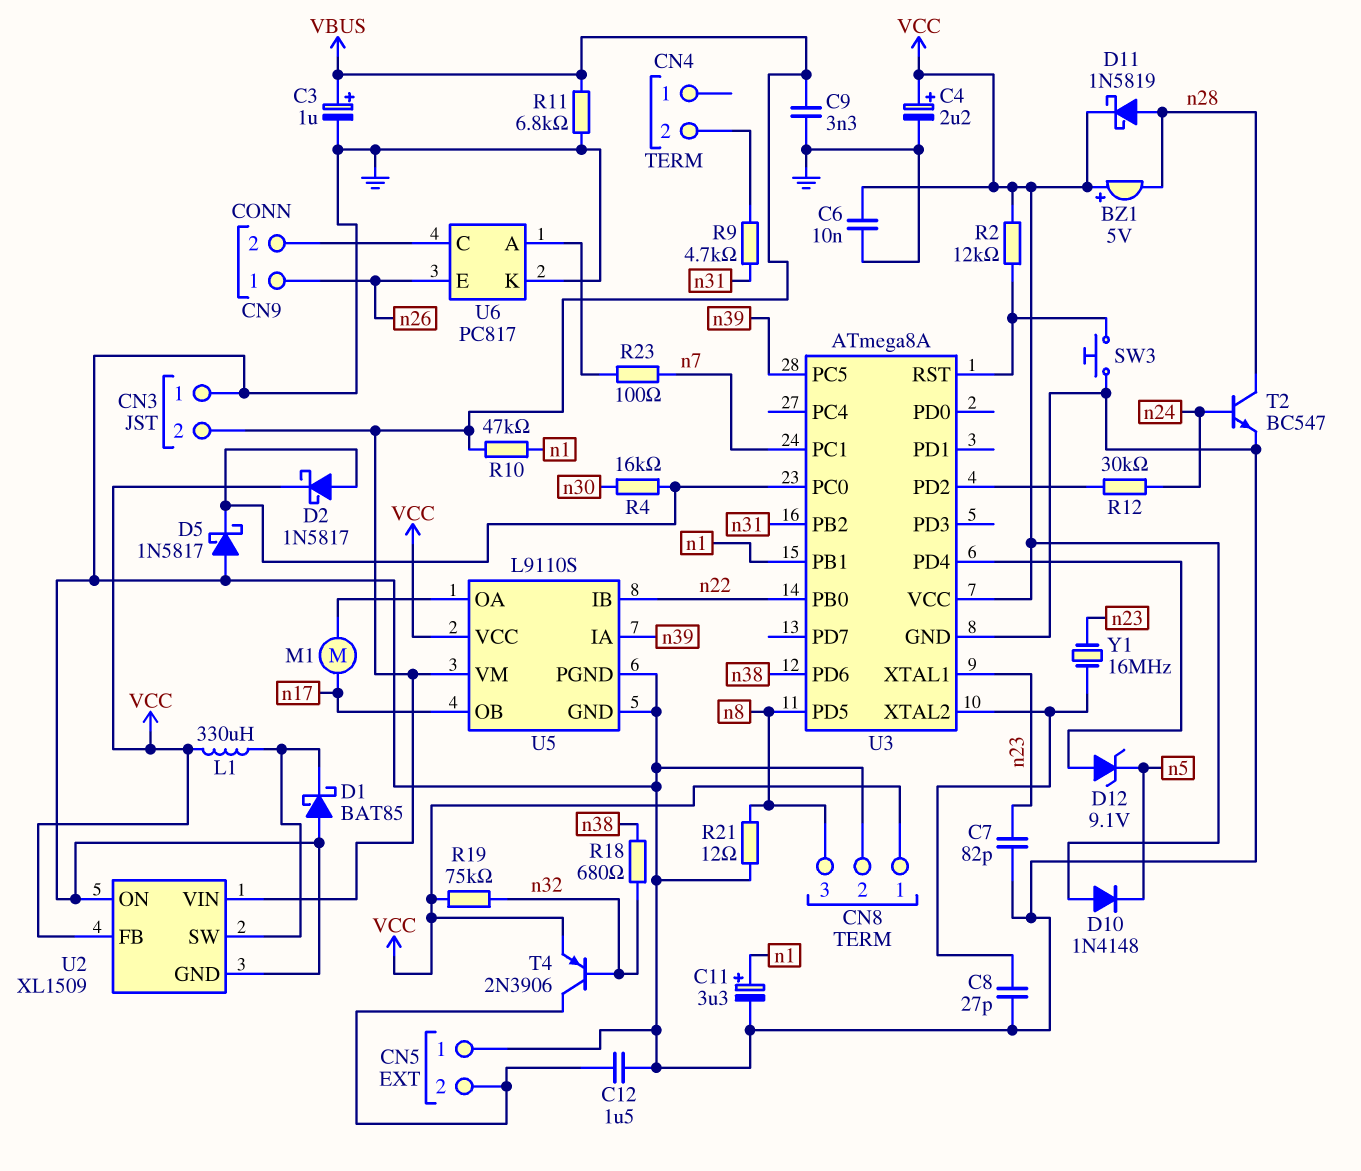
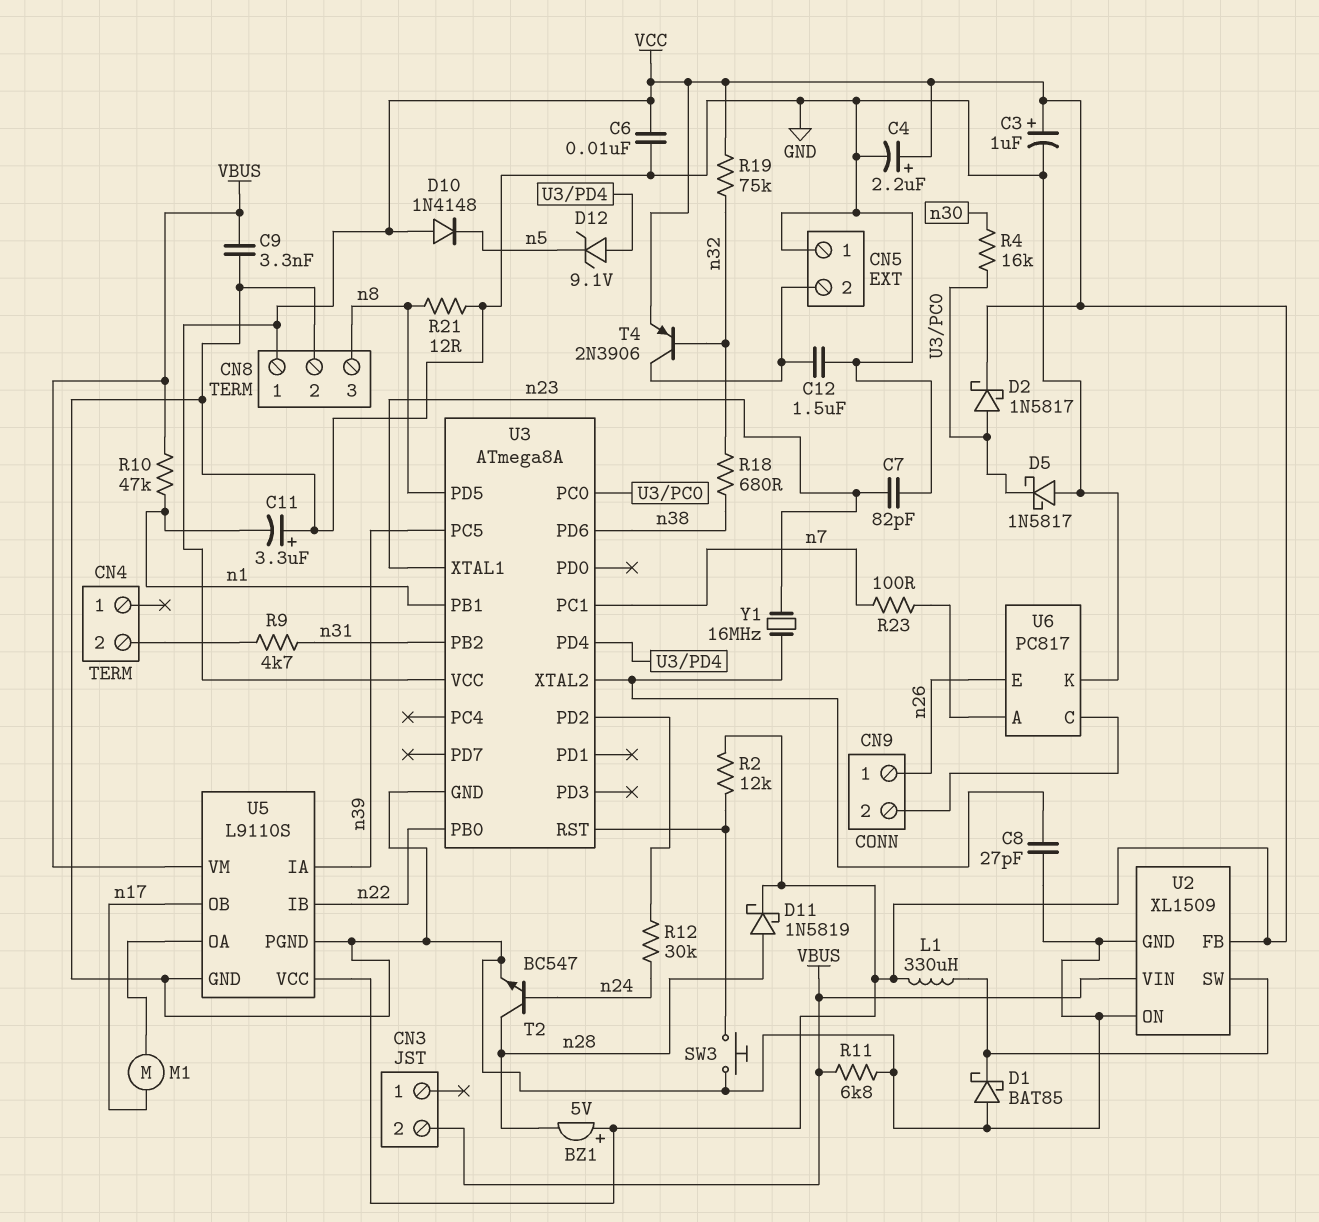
C3: 1uF (plus VBUS, minus GND) -> 1uF (plus VCC, minus GND)
C11: 3.3uF (plus n1, minus GND) -> 3.3uF (plus GND, minus n1)
CN3 pin 1: GND -> none

